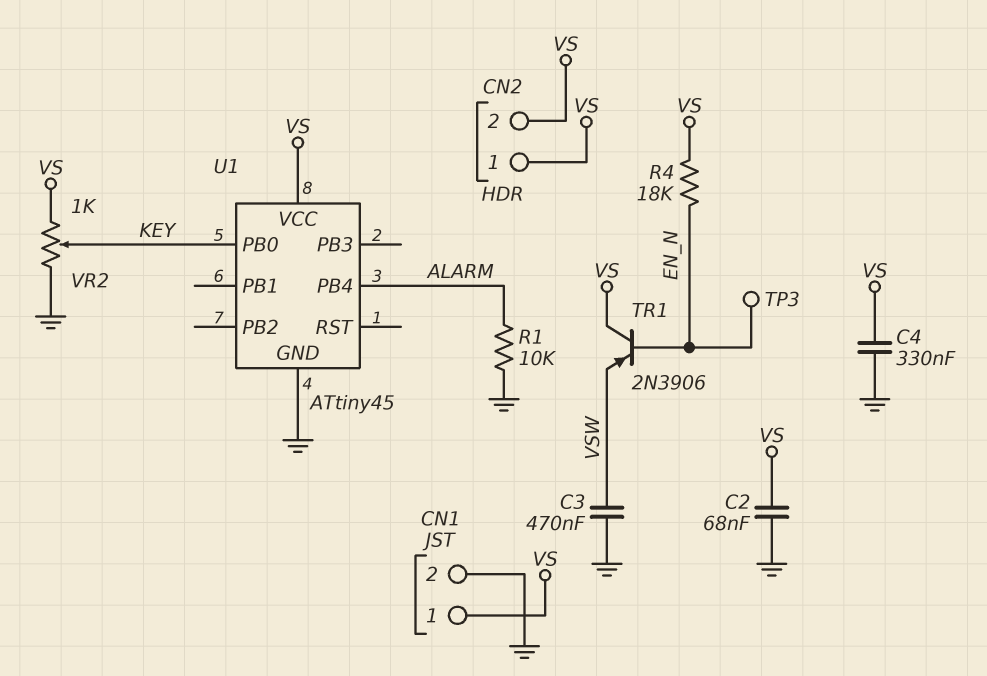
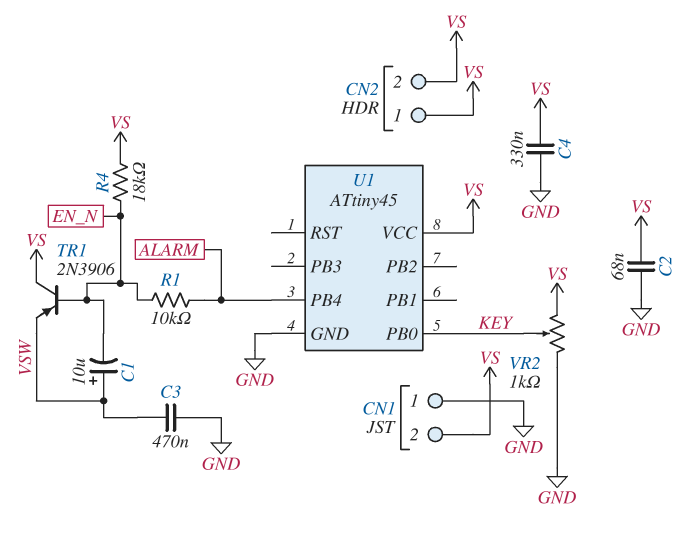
C1: none -> 10uF (plus VSW, minus EN_N)
CN1 pin 1: VS -> GND
CN1 pin 2: GND -> VS
R1: 10k (ALARM, GND) -> 10k (ALARM, EN_N)
TP3: test point (EN_N) -> none

